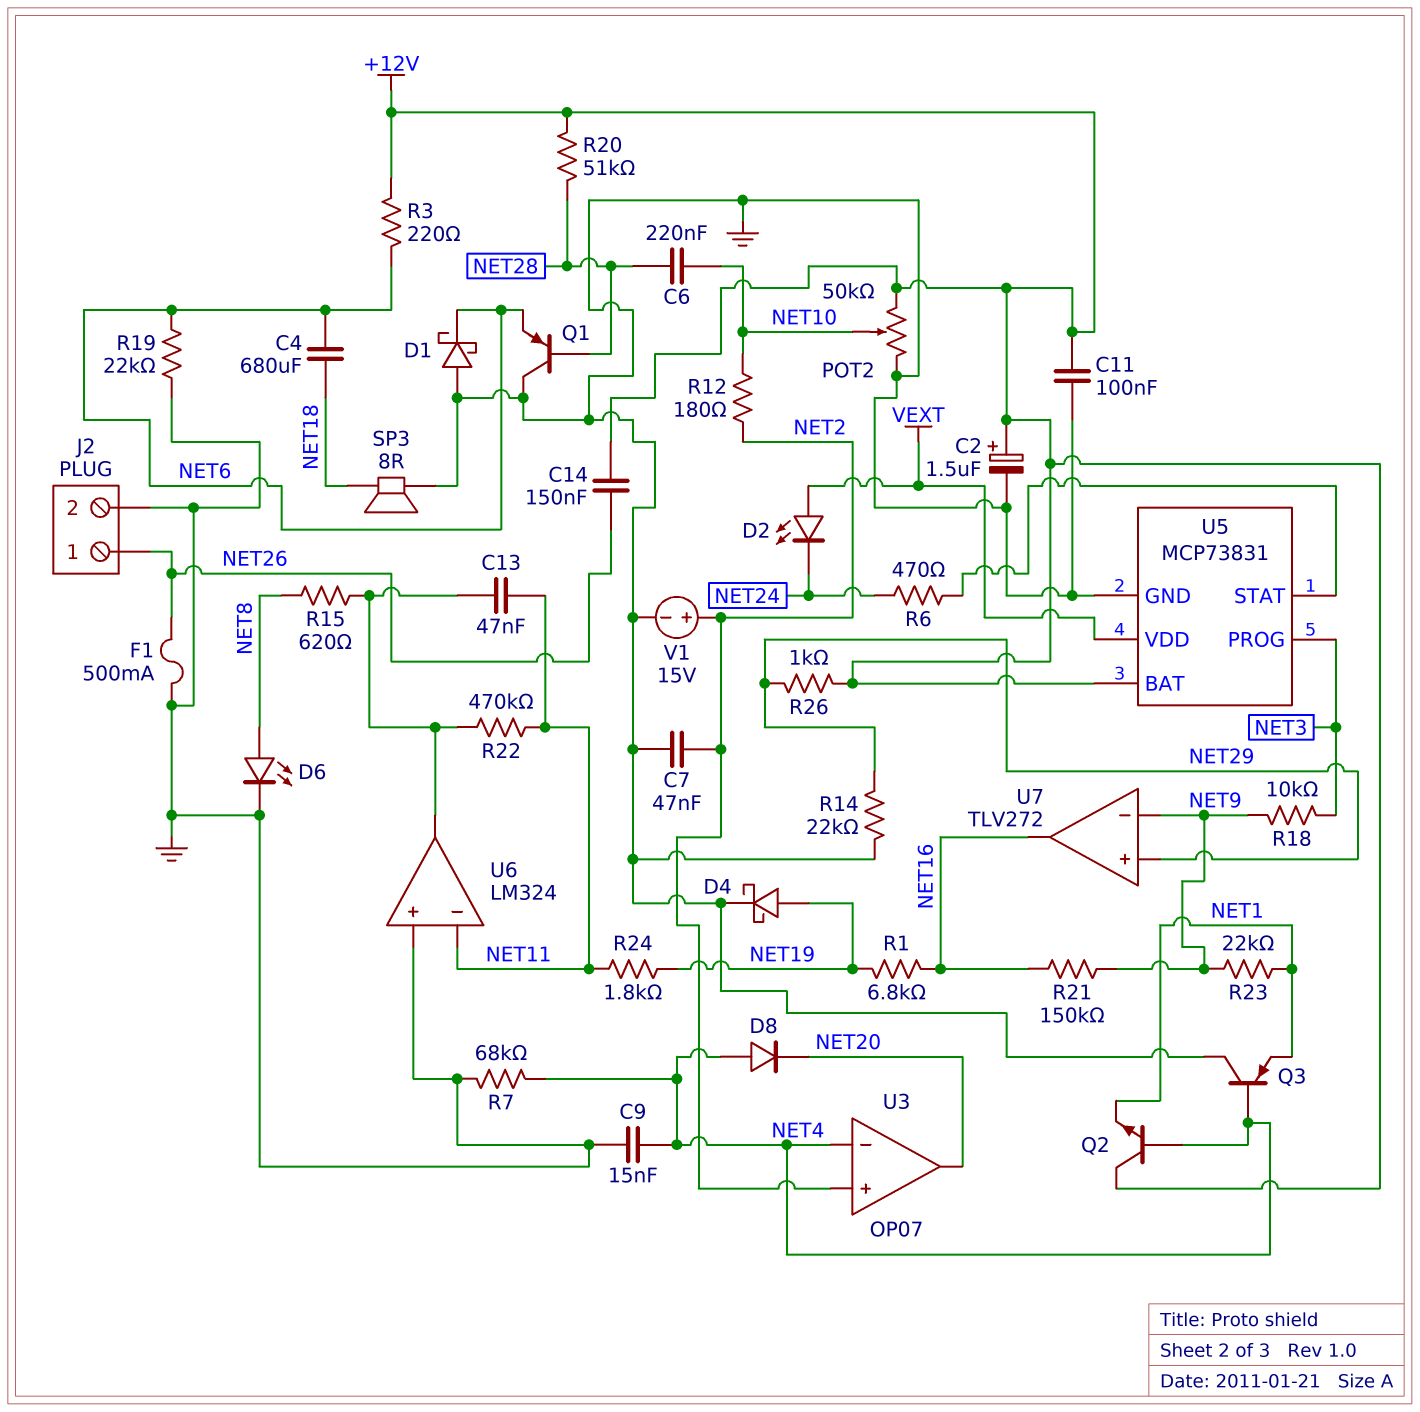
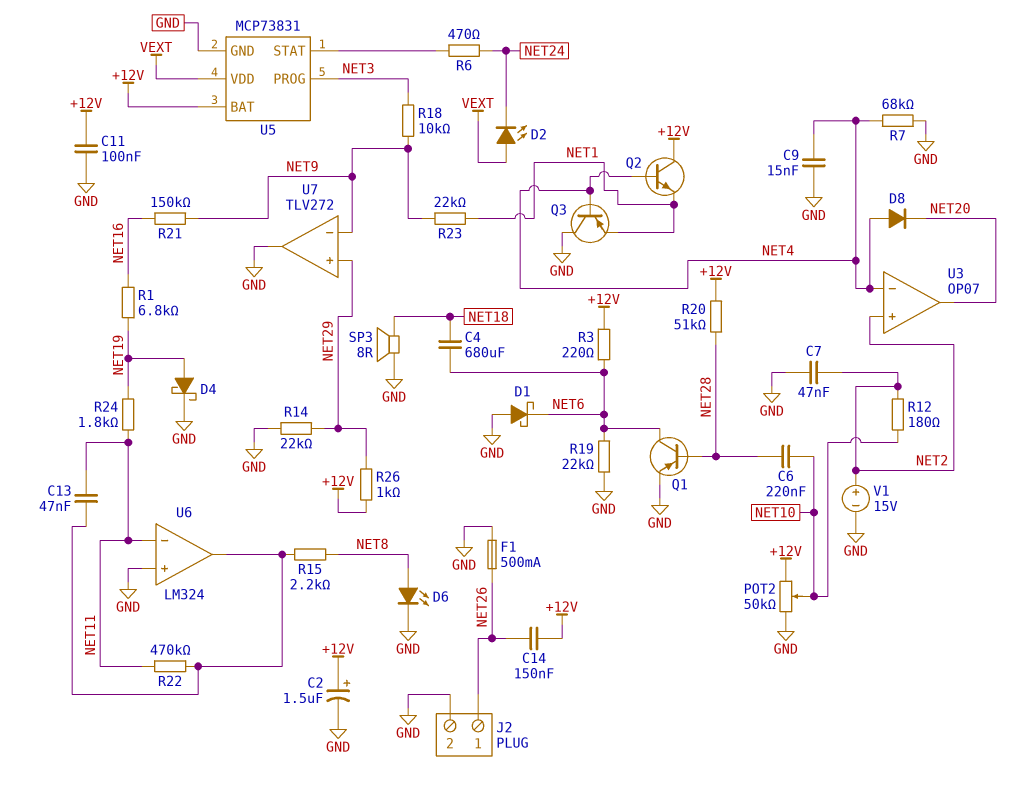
Q1: PNP (B NET28, C GND, E NET6) -> PNP (B NET28, C NET6, E GND)
R15: 620 (NET8, U6/out) -> 2.2k (NET8, U6/out)
U7 pin out: NET16 -> GND

